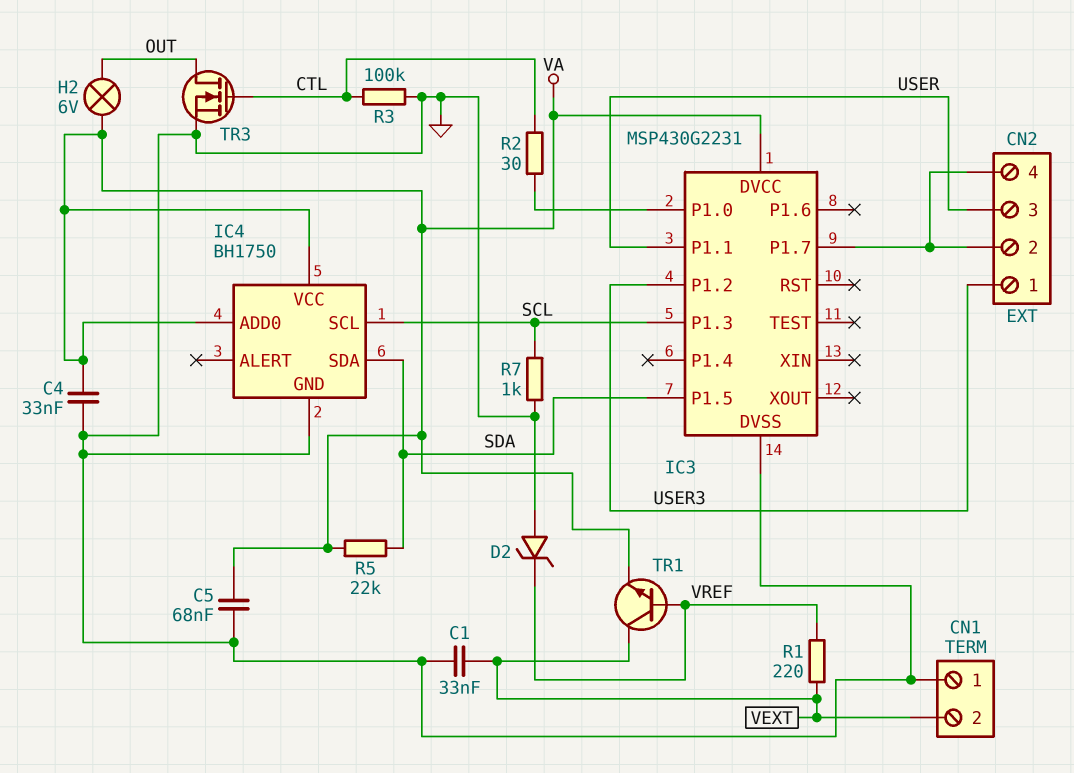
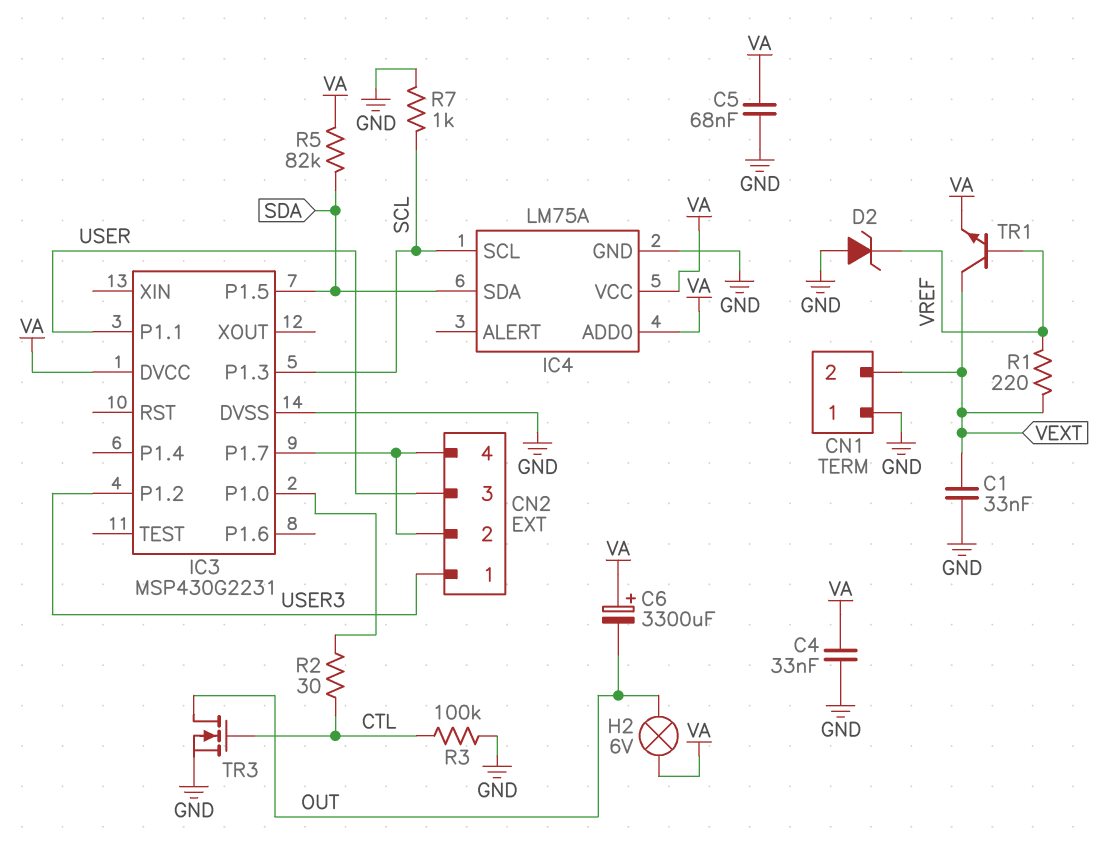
C6: none -> 3300uF (plus VA, minus OUT)
IC4: BH1750 -> LM75A
R5: 22k (SDA, VA) -> 82k (SDA, VA)

